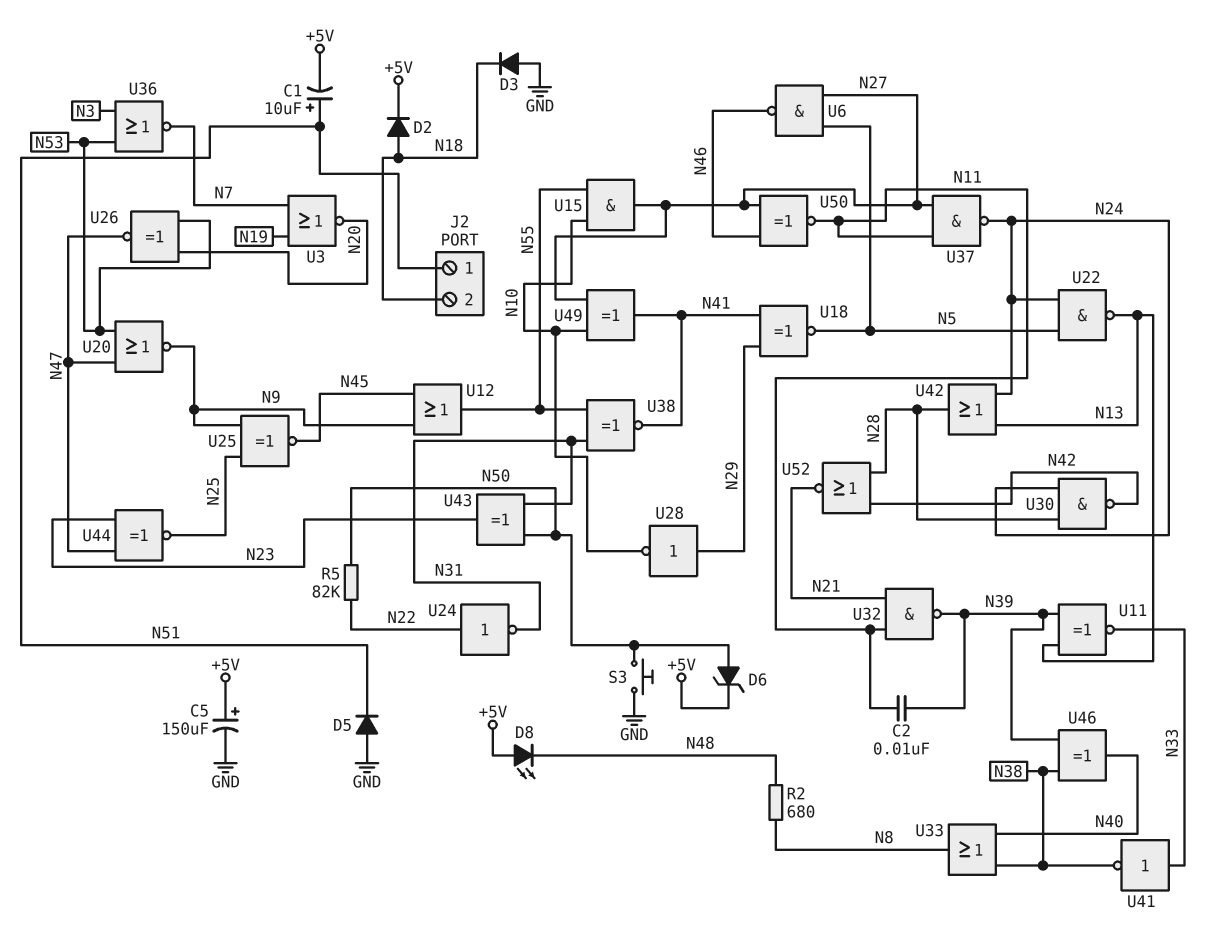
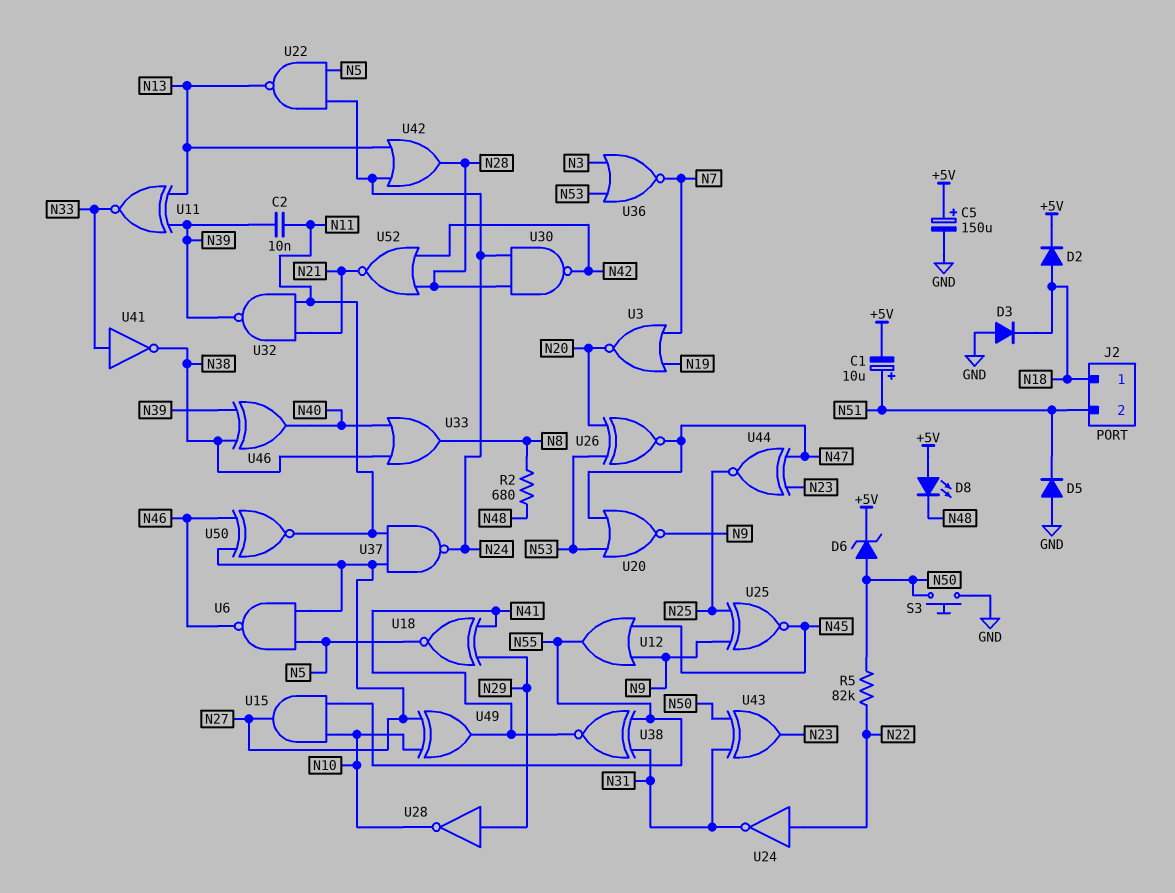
J2 pin 1: N51 -> N18
J2 pin 2: N18 -> N51

